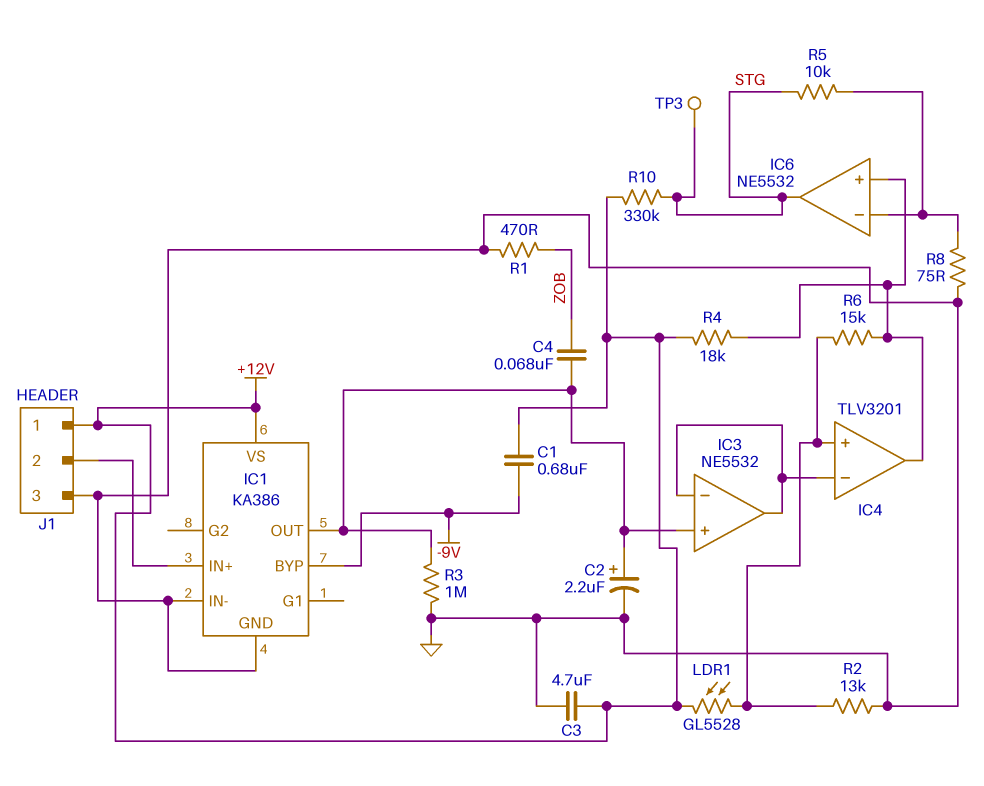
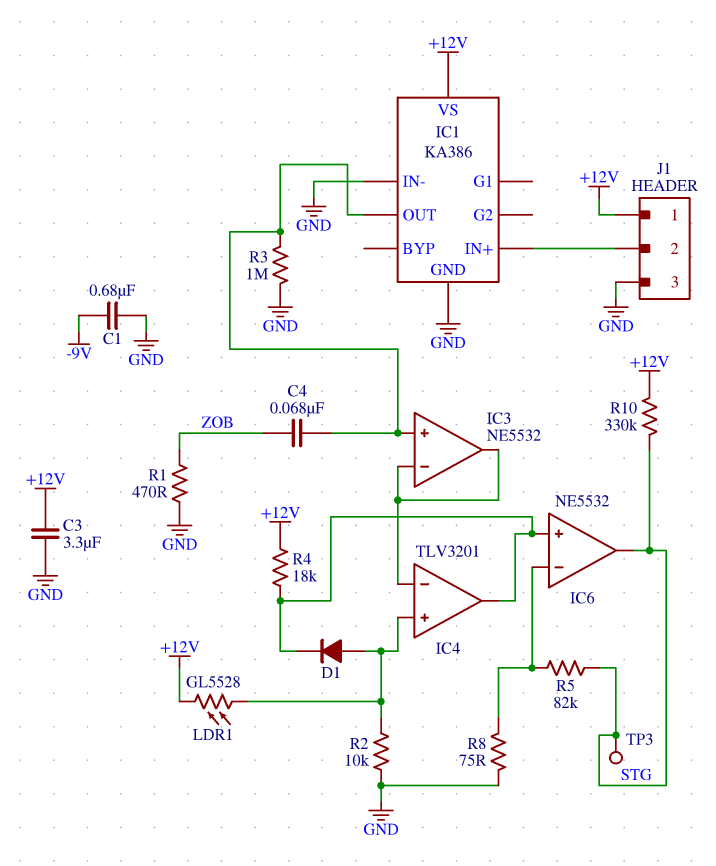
C1: 680nF (+12V, -9V) -> 680nF (-9V, GND)
C2: 2.2uF (plus IC1/OUT, minus GND) -> none
C3: 4.7uF (+12V, GND) -> 3.3uF (+12V, GND)
D1: none -> diode (A IC4/in+, K IC4/out)
IC1 pin BYP: -9V -> none
R2: 13k (GND, IC4/in+) -> 10k (GND, IC4/in+)
R5: 10k (IC6/in-, STG) -> 82k (IC6/in-, STG)
R6: 15k (IC4/in+, IC4/out) -> none

